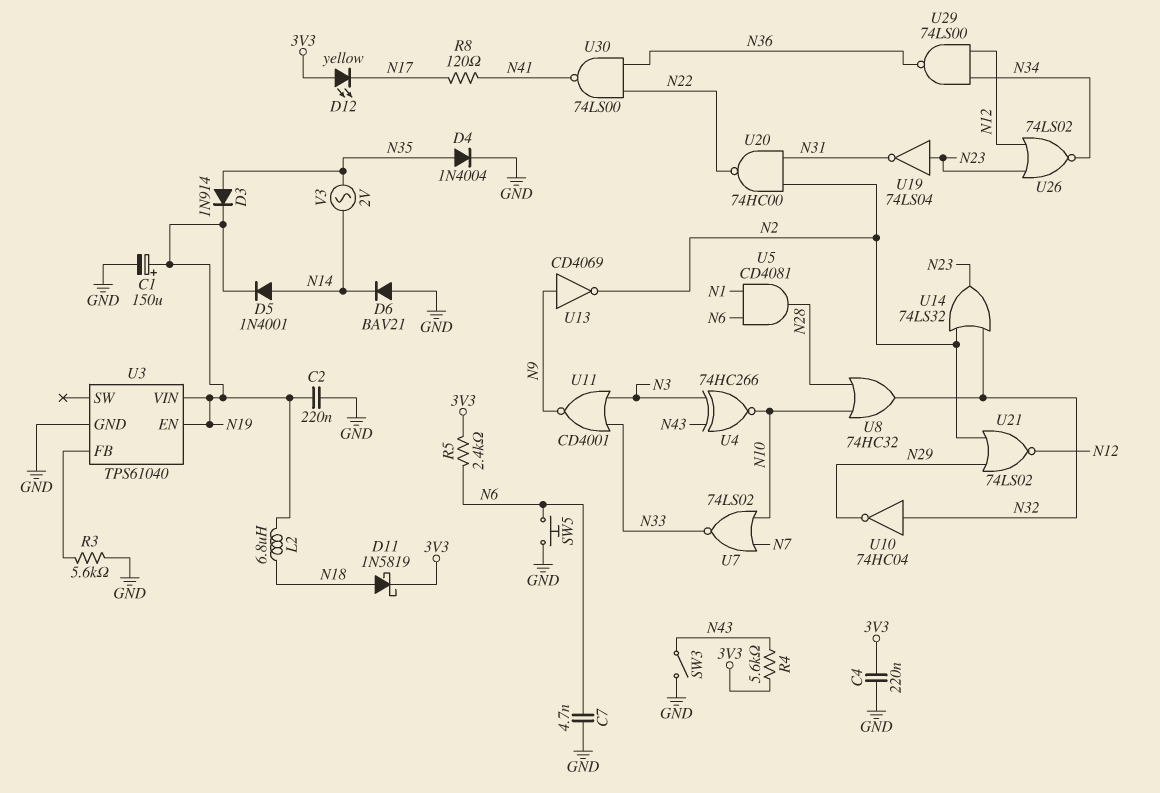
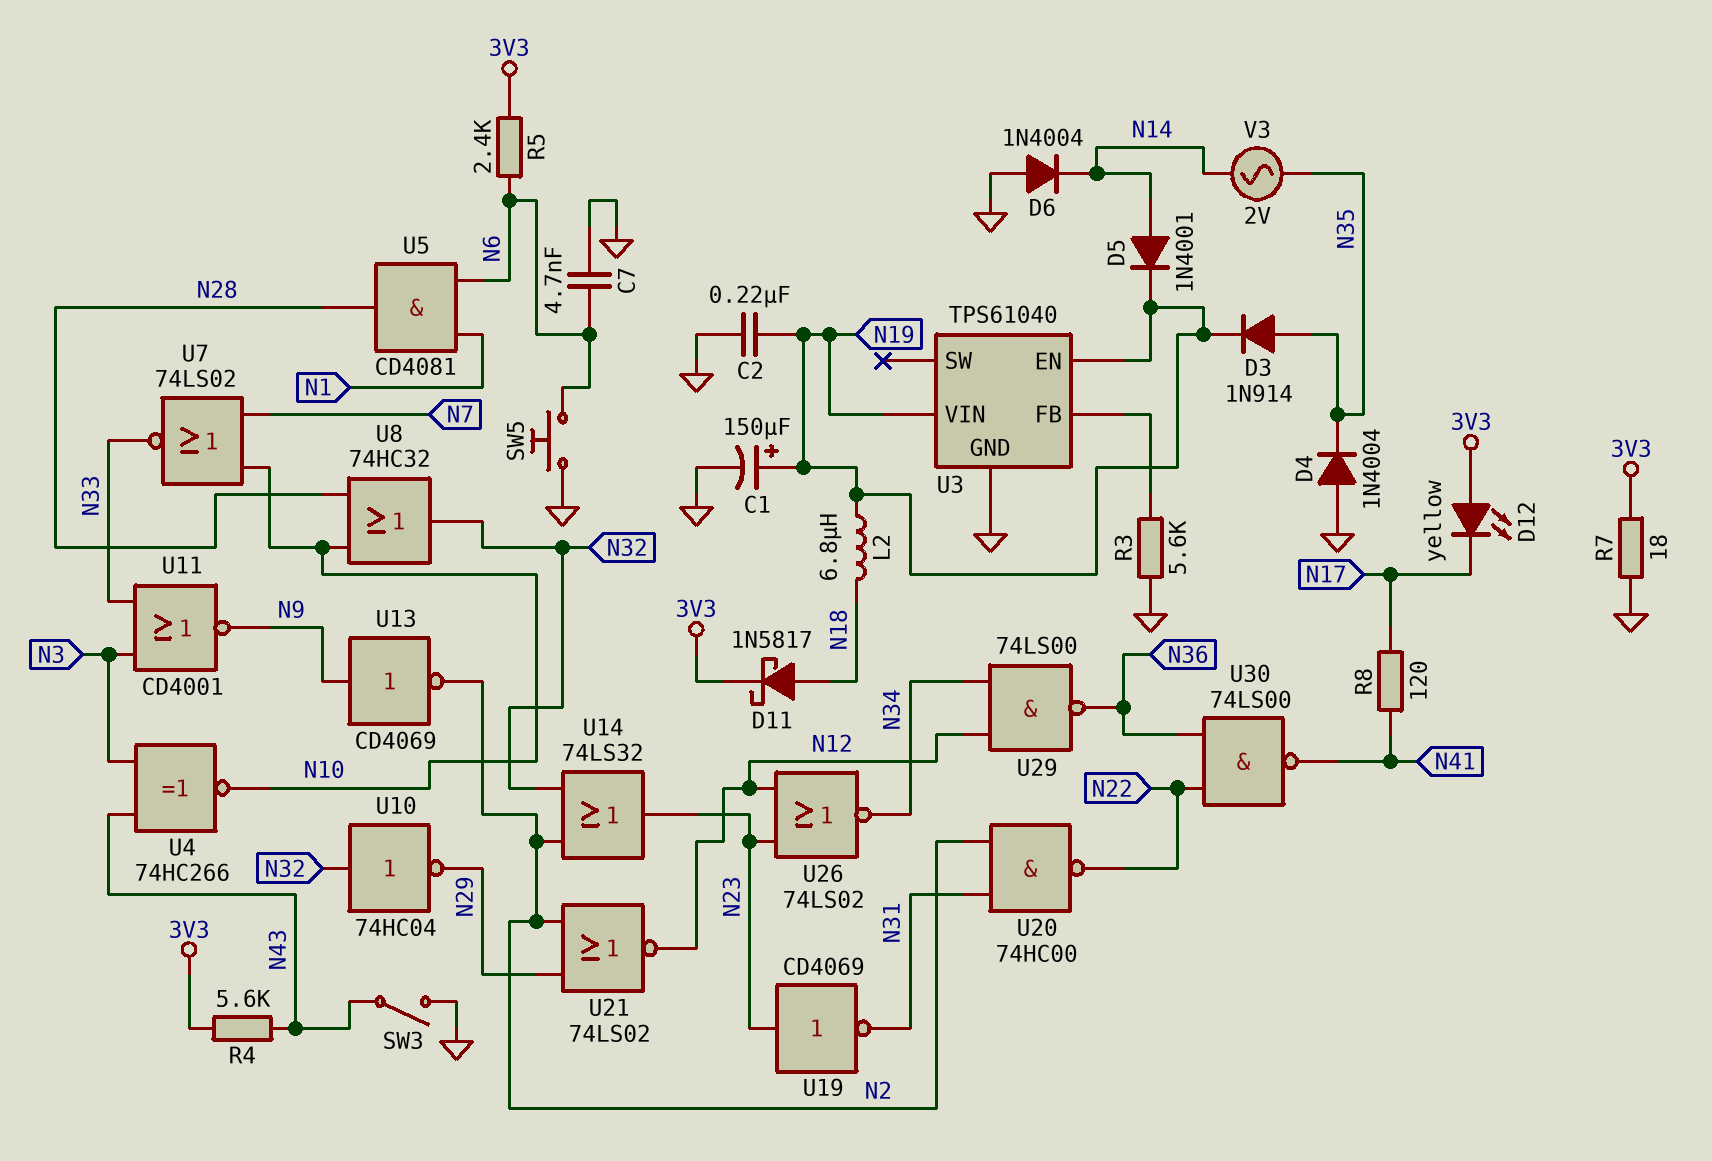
C4: 220nF (3V3, GND) -> none
D4: diode 1N4004 (A N35, K GND) -> diode 1N4004 (A GND, K N35)
D6: diode BAV21 (A GND, K N14) -> diode 1N4004 (A GND, K N14)
D11: schottky 1N5819 (A N18, K 3V3) -> schottky 1N5817 (A N18, K 3V3)
R7: none -> 18 (3V3, GND)
U19: NOT 74LS04 (in N23, out N31) -> NOT CD4069 (in N23, out N31)

